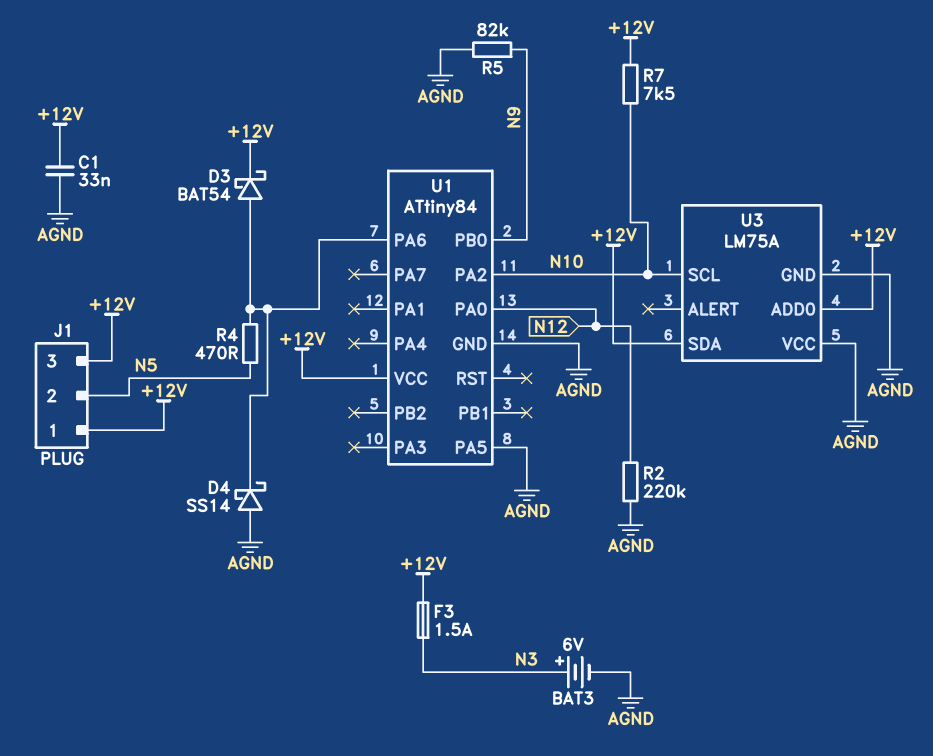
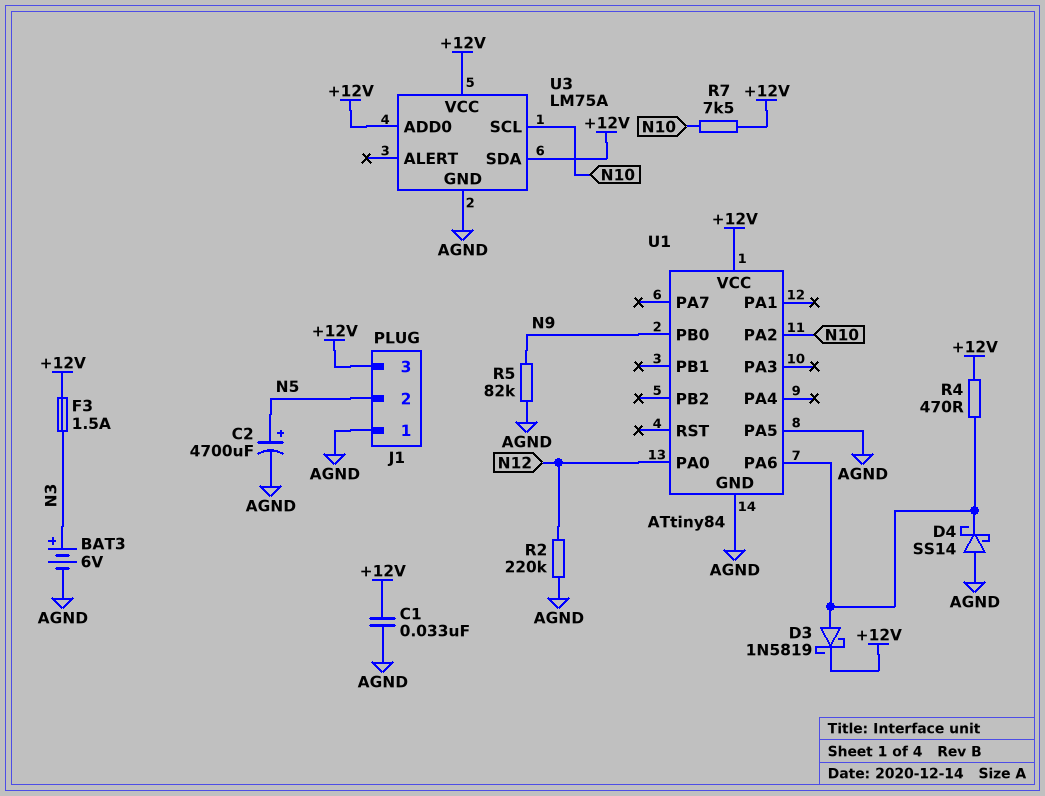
C2: none -> 4700uF (plus N5, minus AGND)
D3: schottky BAT54 (A U1/PA6, K +12V) -> schottky 1N5819 (A U1/PA6, K +12V)
J1 pin 1: +12V -> AGND
R4: 470 (N5, U1/PA6) -> 470 (+12V, U1/PA6)
U3 pin VCC: AGND -> +12V

